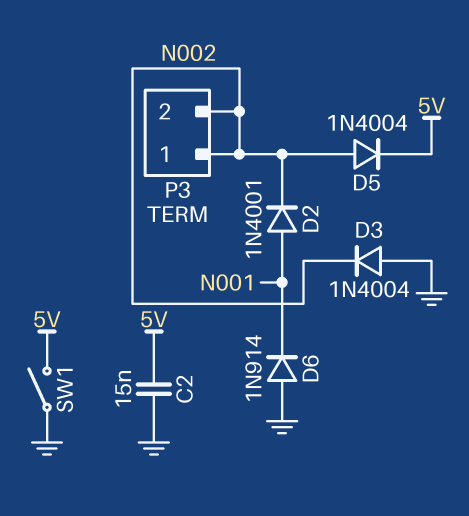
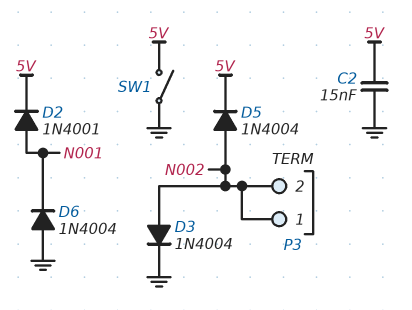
D2: diode 1N4001 (A N001, K N002) -> diode 1N4001 (A N001, K 5V)
D3: diode 1N4004 (A GND, K N002) -> diode 1N4004 (A N002, K GND)
D6: diode 1N914 (A GND, K N001) -> diode 1N4004 (A GND, K N001)

